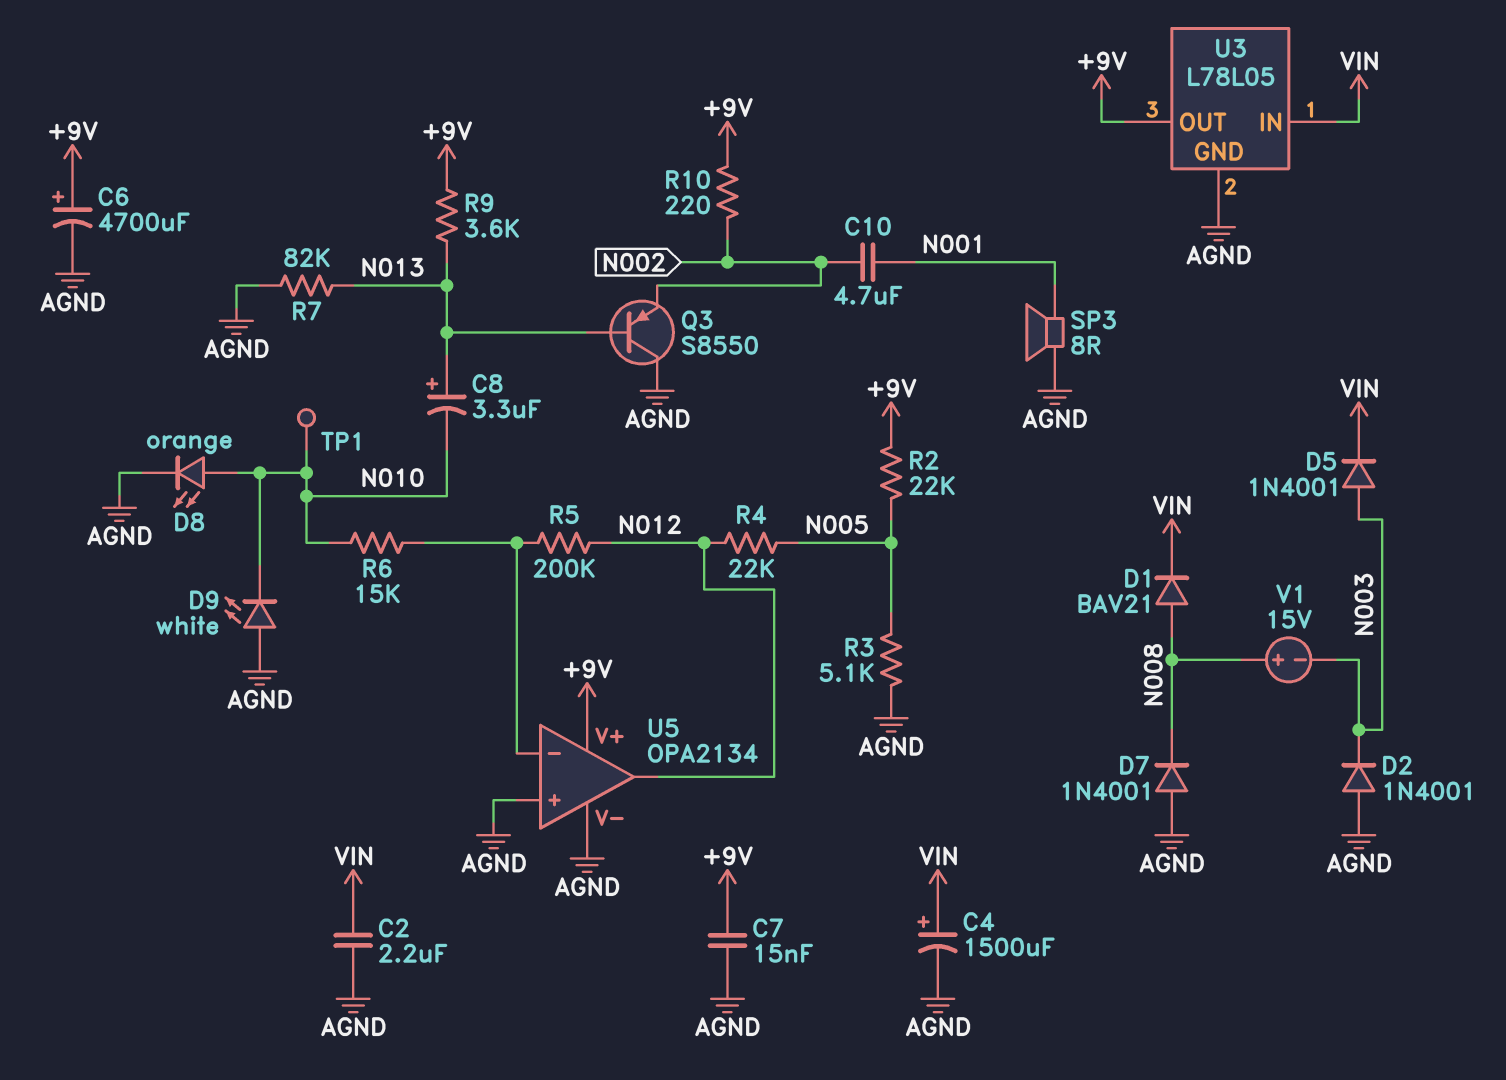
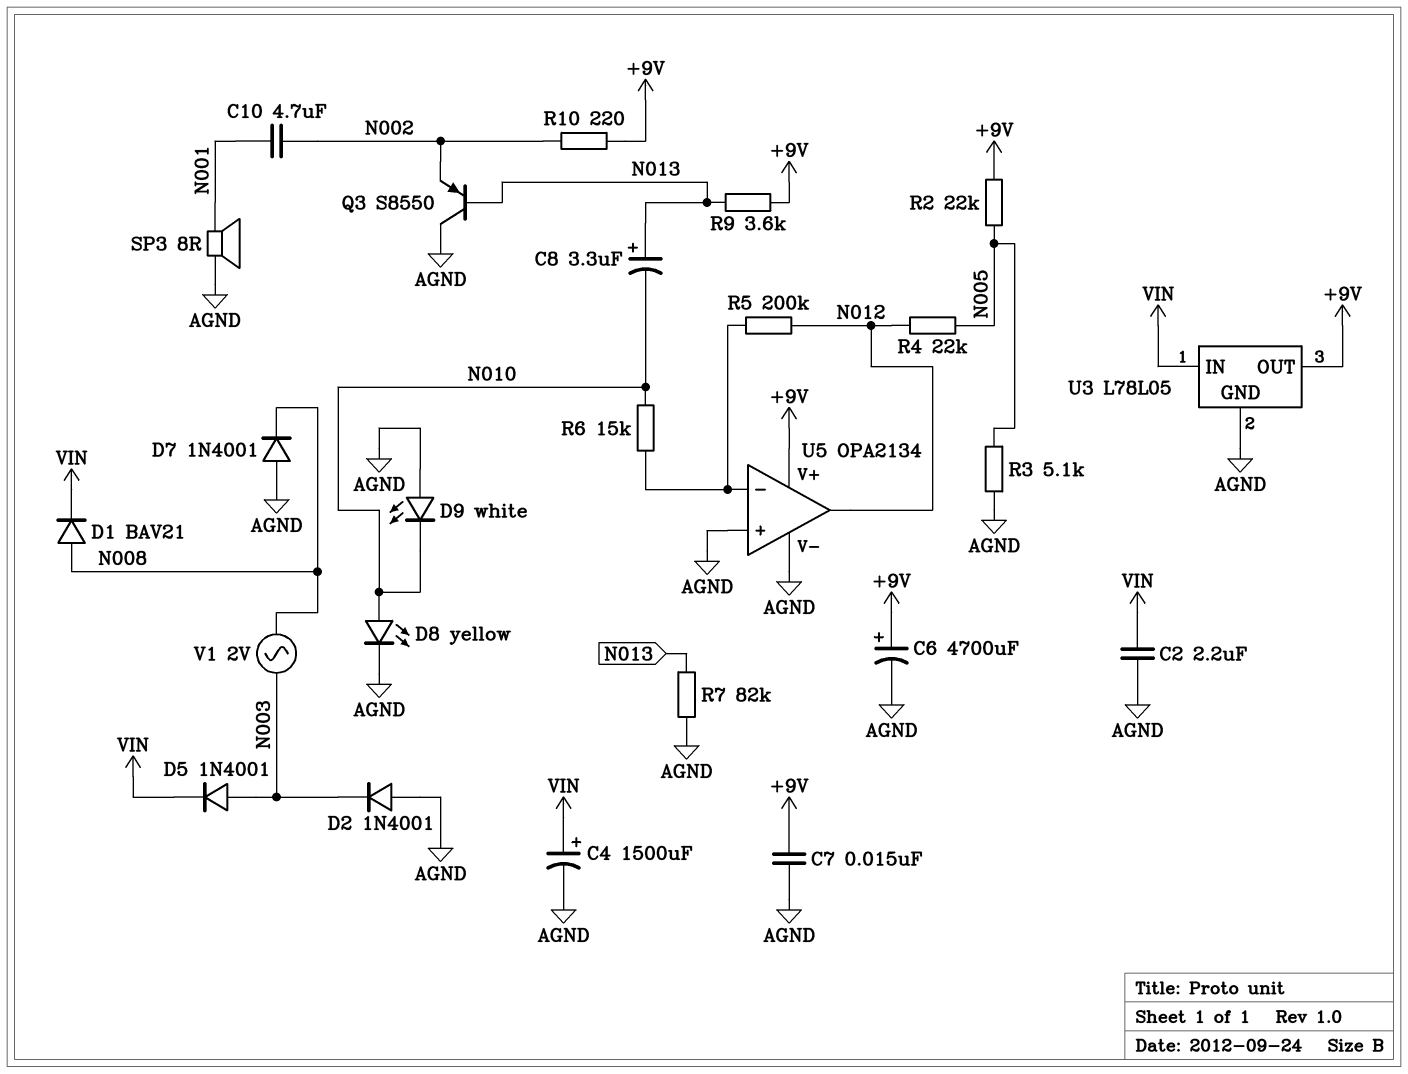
D8: LED orange (A N010, K AGND) -> LED yellow (A N010, K AGND)
TP1: test point (N010) -> none
V1: 15V (plus N008, minus N003) -> AC 2V (N003, N008)

